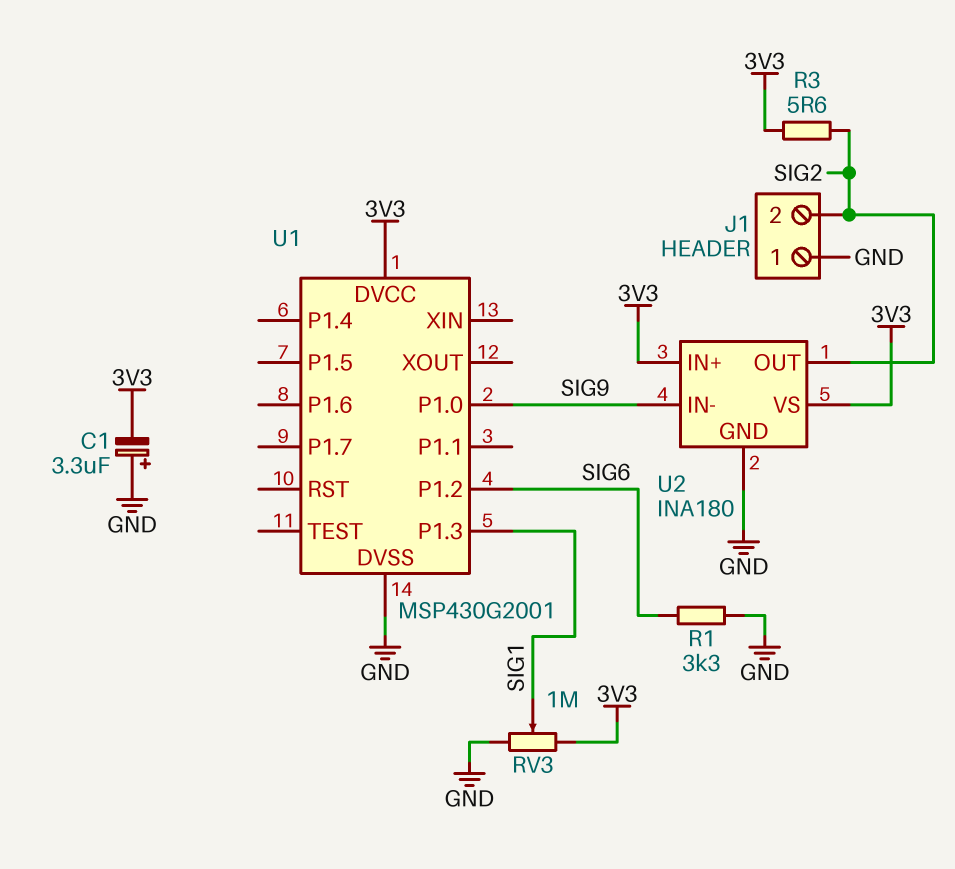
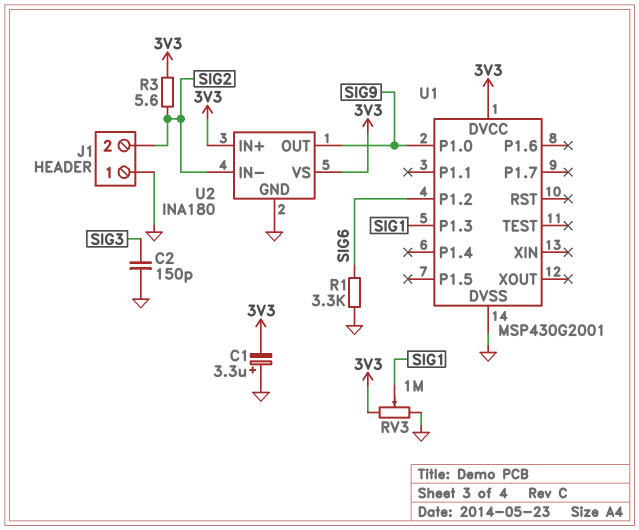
C2: none -> 150pF (GND, SIG3)
U2 pin IN-: SIG9 -> SIG2
U2 pin OUT: SIG2 -> SIG9

